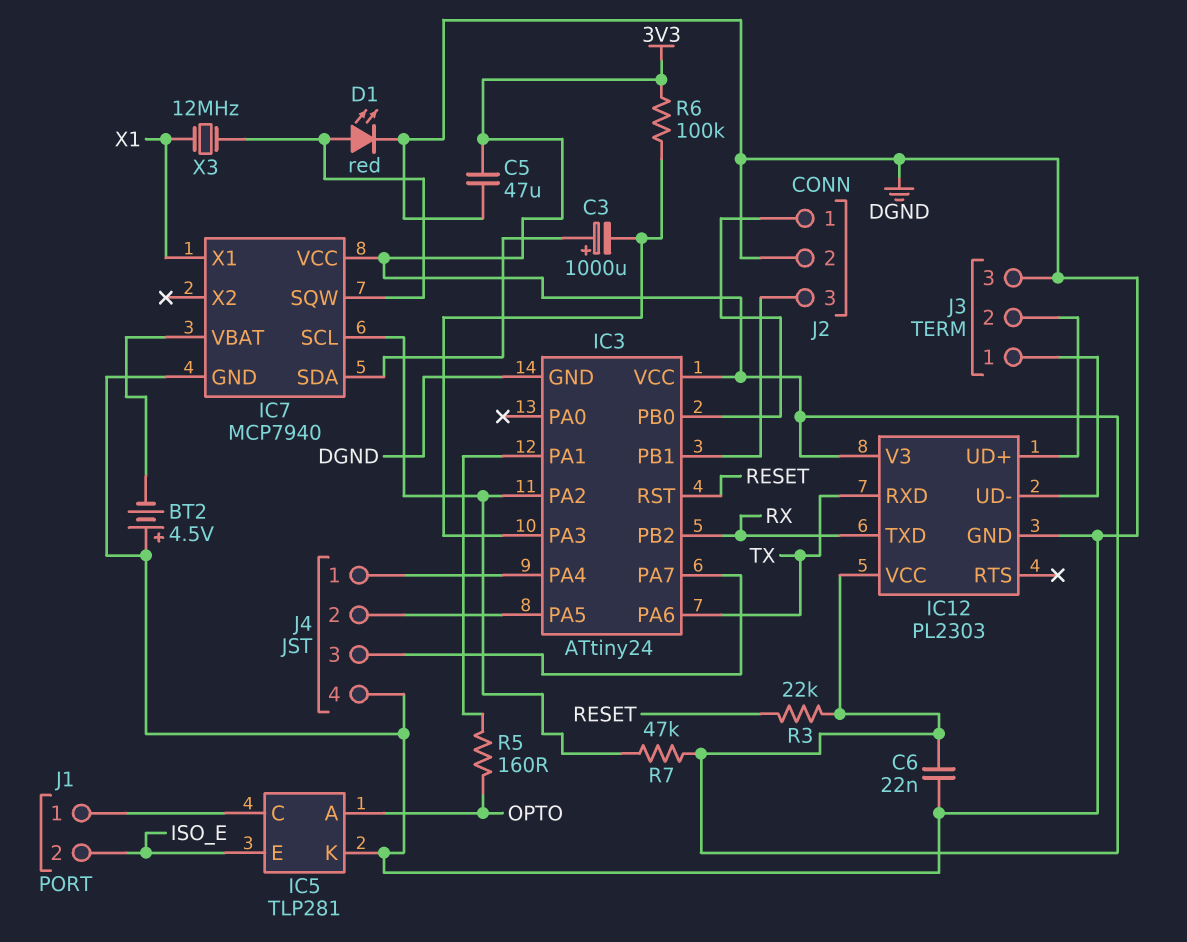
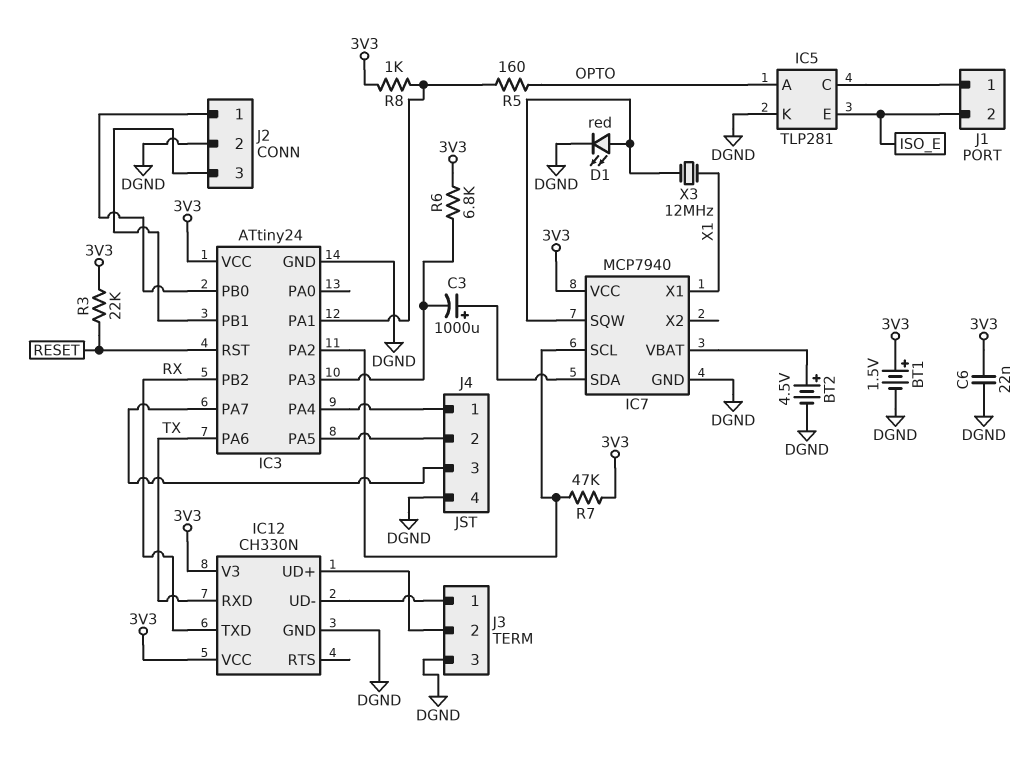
BT1: none -> 1.5V (plus 3V3, minus DGND)
BT2: 4.5V (plus DGND, minus IC7/VBAT) -> 4.5V (plus IC7/VBAT, minus DGND)
C5: 47uF (3V3, DGND) -> none
IC12: PL2303 -> CH330N
R6: 100k (3V3, IC3/PA3) -> 6.8k (3V3, IC3/PA3)
R8: none -> 1k (3V3, IC3/PA1)

